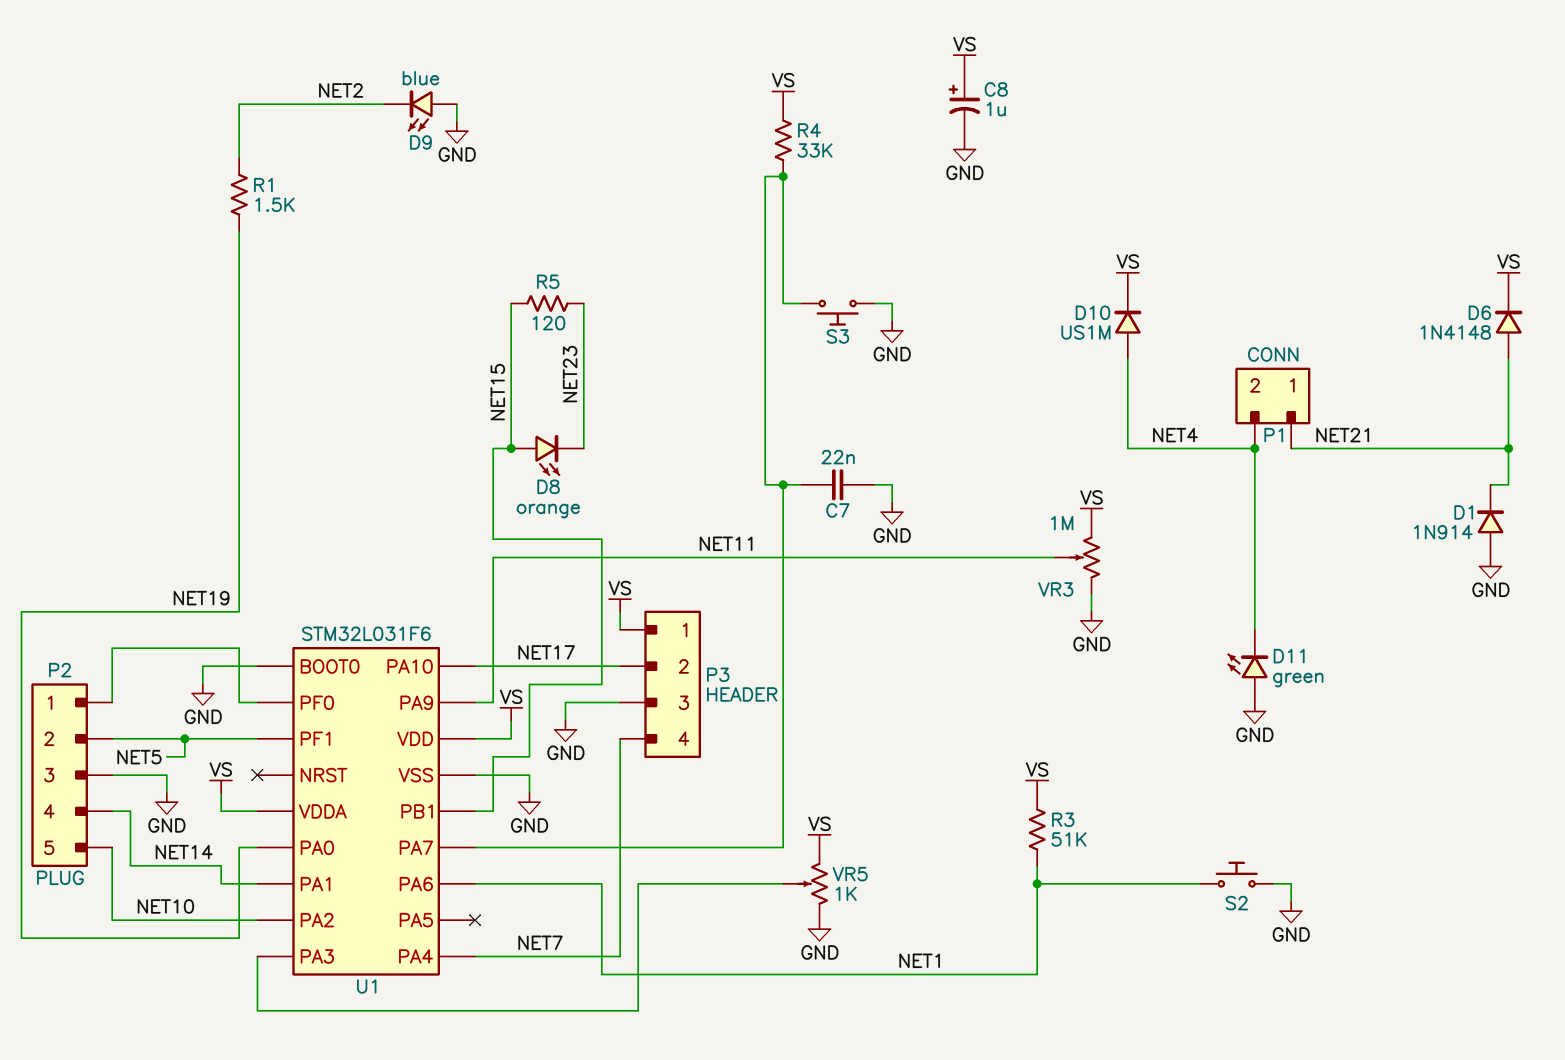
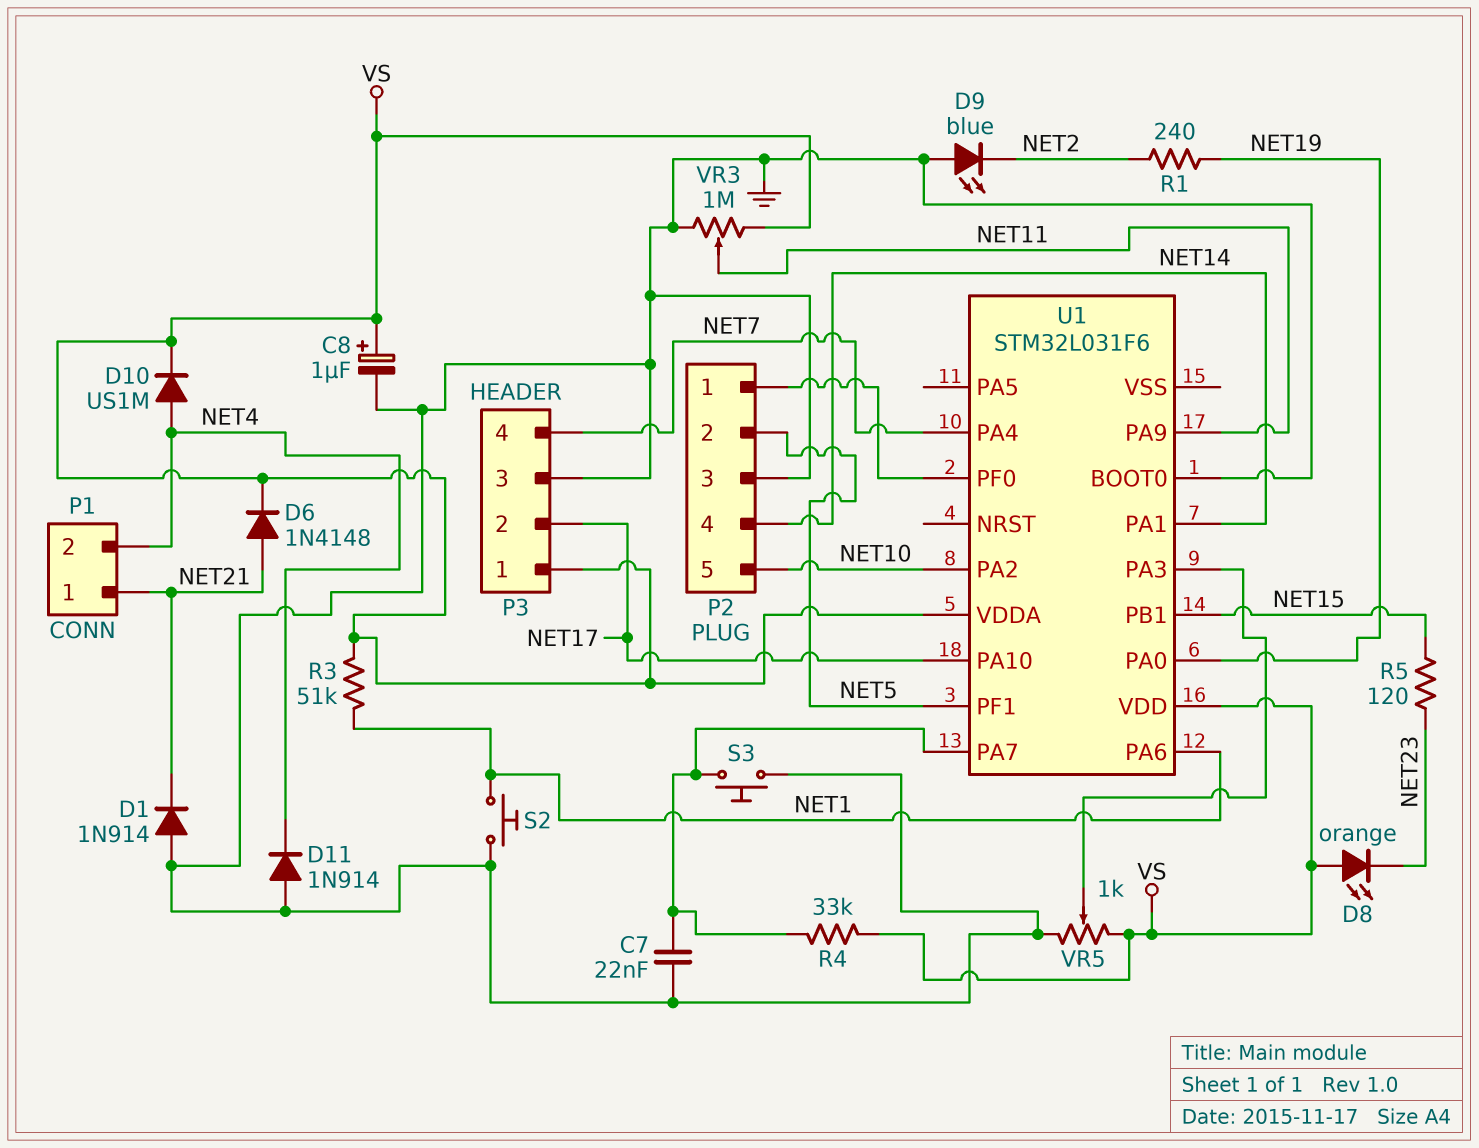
D8: LED orange (A NET15, K NET23) -> LED orange (A VS, K NET23)
D11: LED green (A GND, K NET4) -> diode 1N914 (A GND, K NET4)
R1: 1.5k (NET2, NET19) -> 240 (NET2, NET19)
U1 pin VSS: GND -> none

